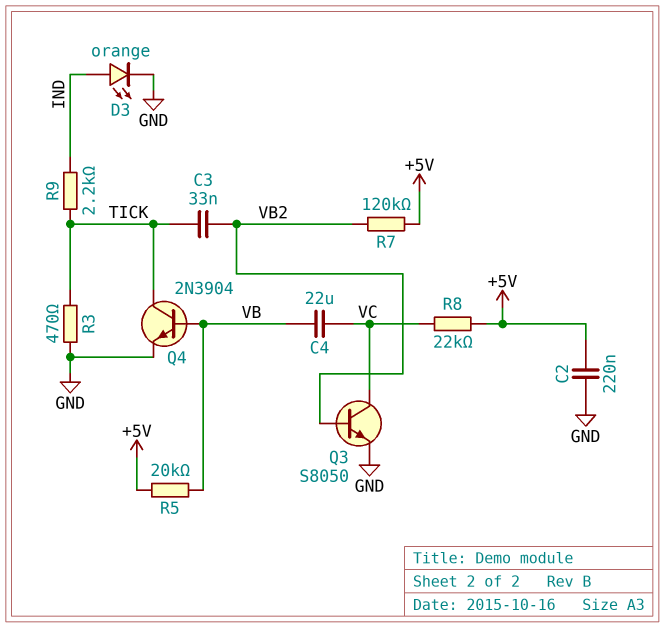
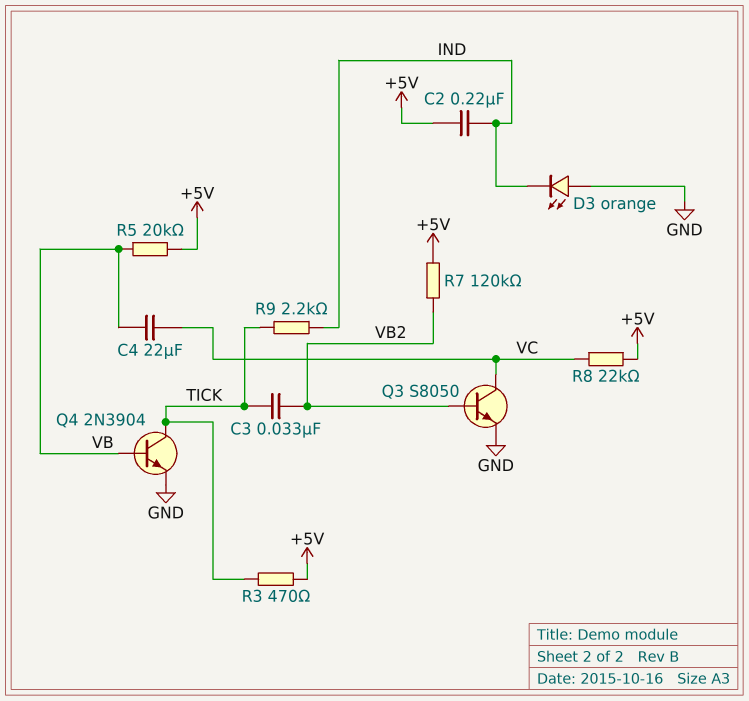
C2: 220nF (+5V, GND) -> 220nF (+5V, IND)
D3: LED orange (A IND, K GND) -> LED orange (A GND, K IND)
R3: 470 (GND, TICK) -> 470 (+5V, TICK)

